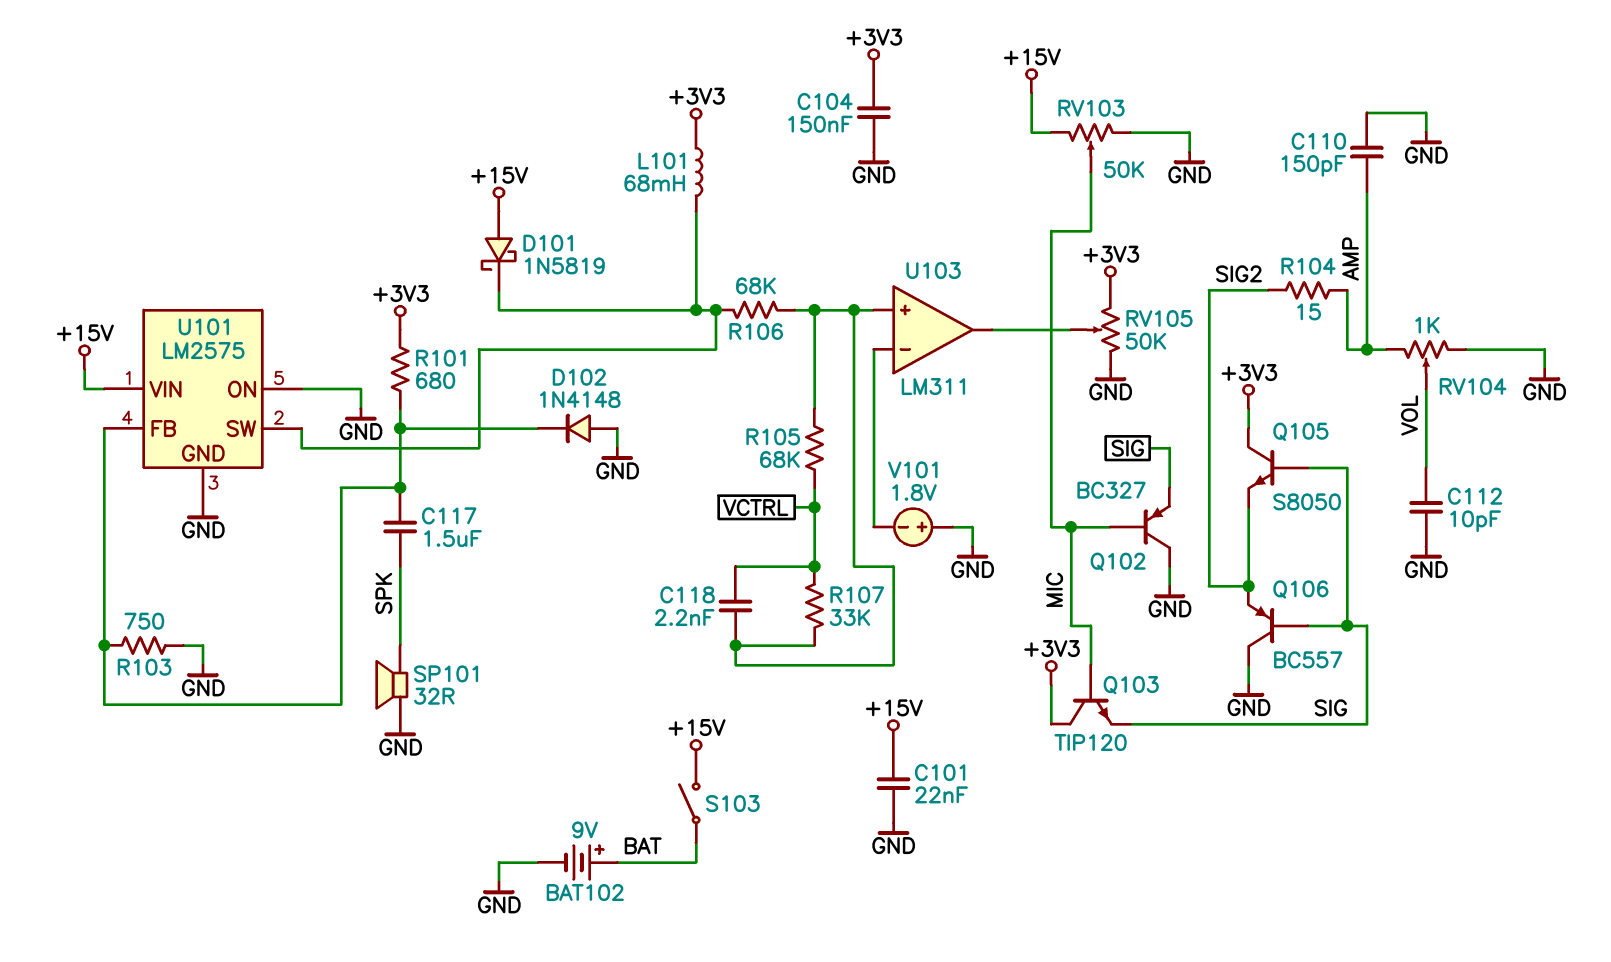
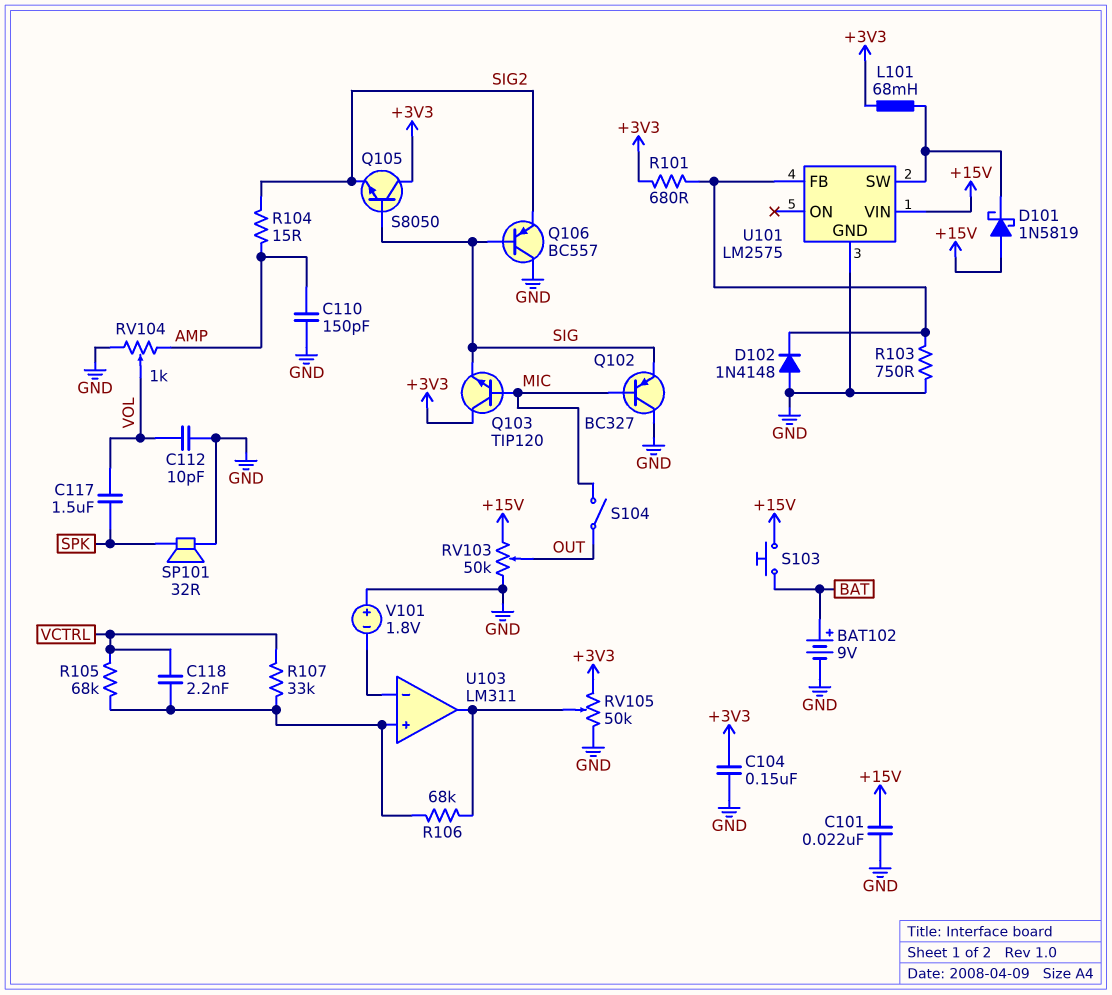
C117: 1.5uF (SPK, U101/FB) -> 1.5uF (SPK, VOL)
R106: 68k (U101/SW, U103/in+) -> 68k (U103/in+, U103/out)
RV103: 50k (+15V, GND, wiper MIC) -> 50k (+15V, GND, wiper OUT)
S103: switch (+15V, BAT) -> button (+15V, BAT)
S104: none -> switch (MIC, OUT)
U101 pin ON: GND -> none

